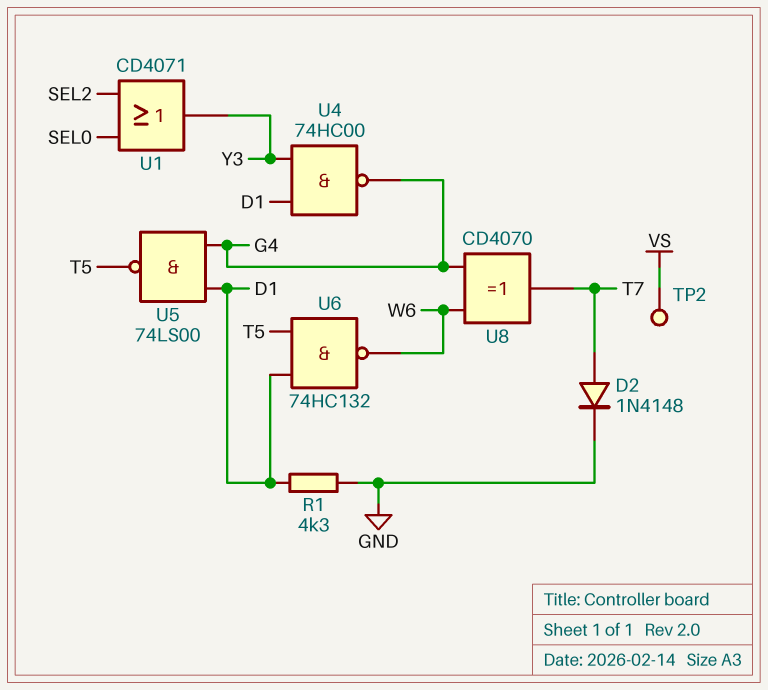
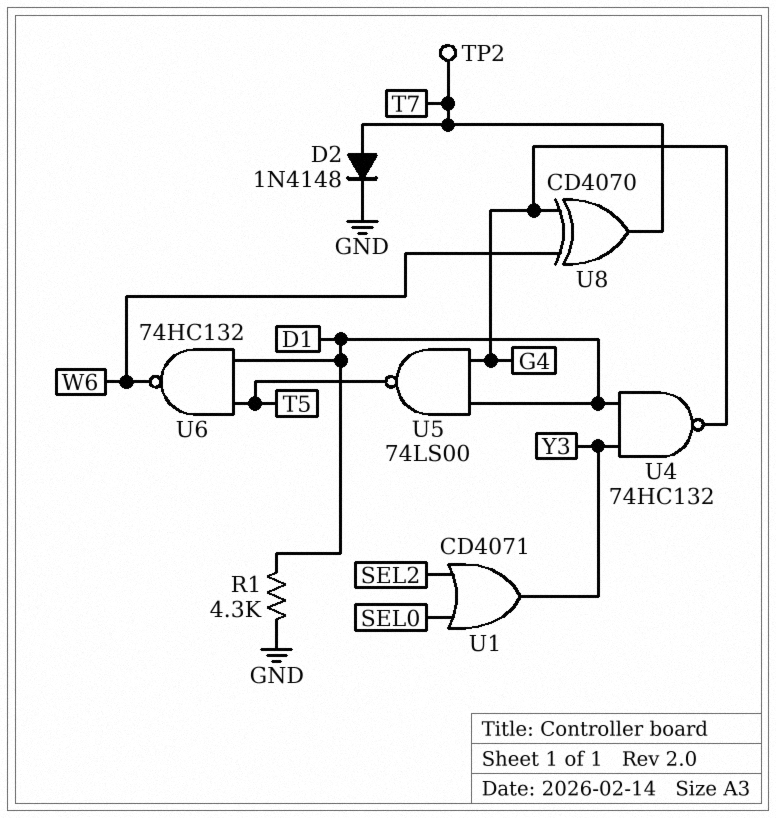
TP2: test point (VS) -> test point (T7)
U4: NAND 74HC00 (in D1, in Y3, out G4) -> NAND 74HC132 (in D1, in Y3, out G4)

